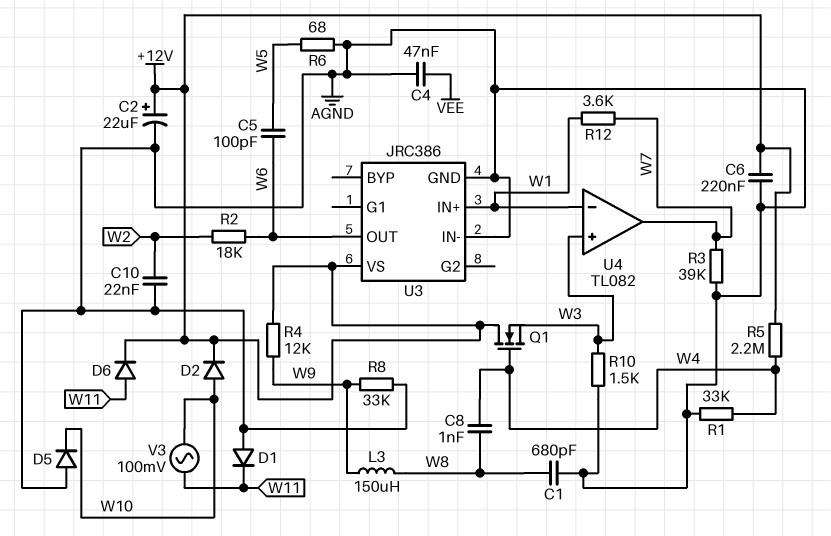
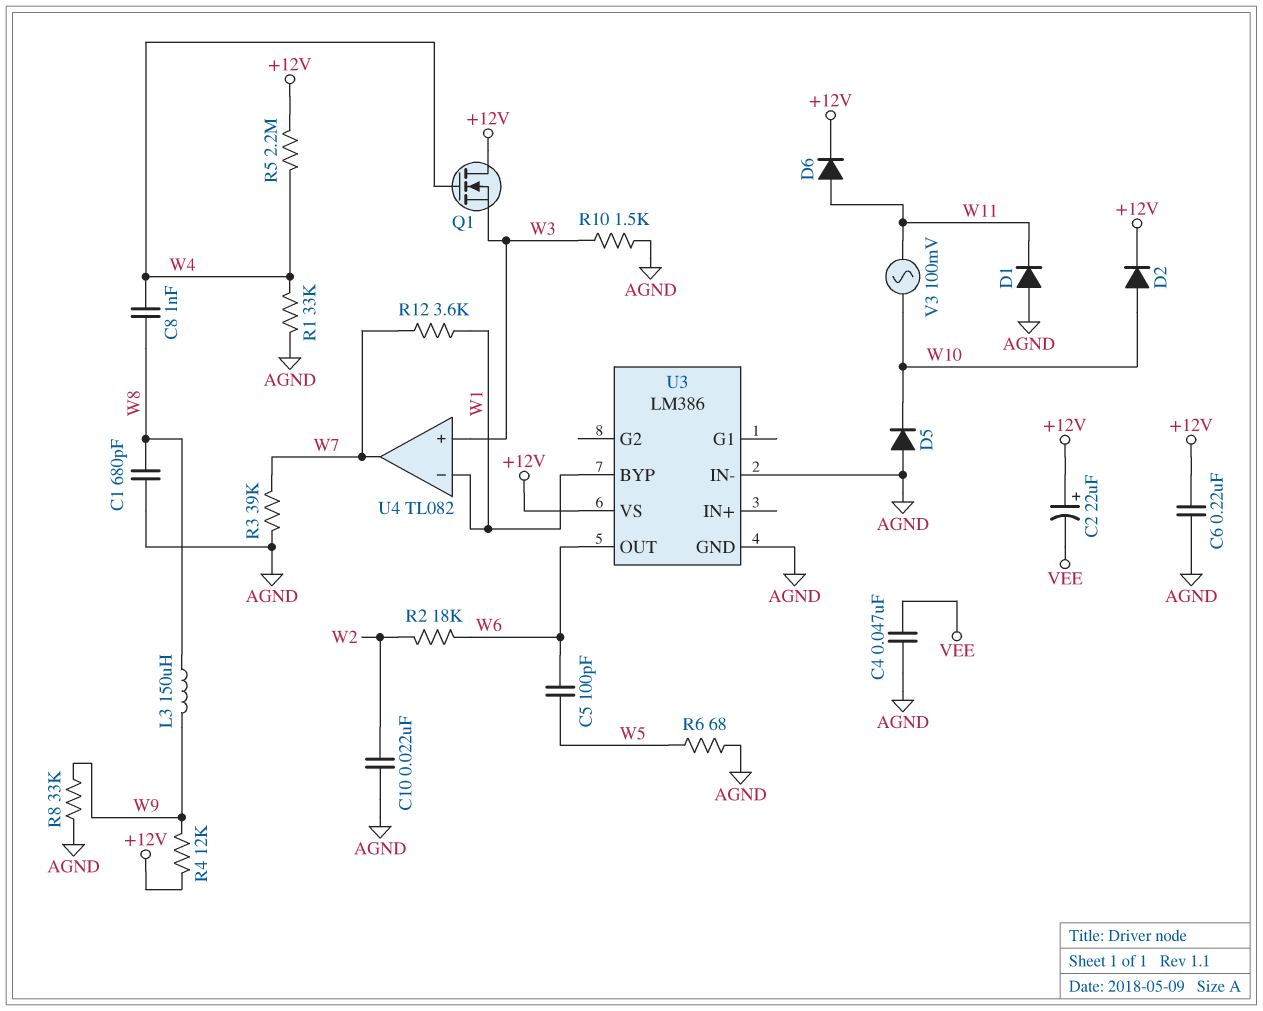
C2: 22uF (plus +12V, minus AGND) -> 22uF (plus +12V, minus VEE)
U3: JRC386 -> LM386
U3 pin BYP: none -> W1
U3 pin IN+: W1 -> none

